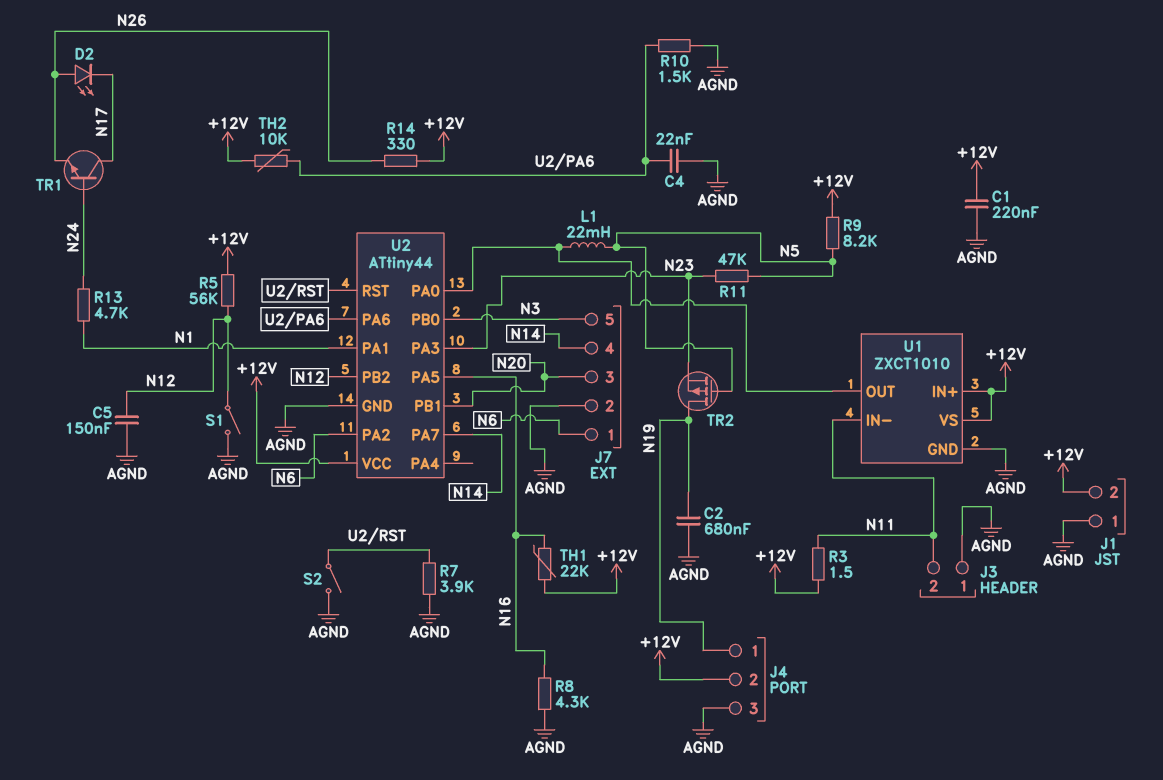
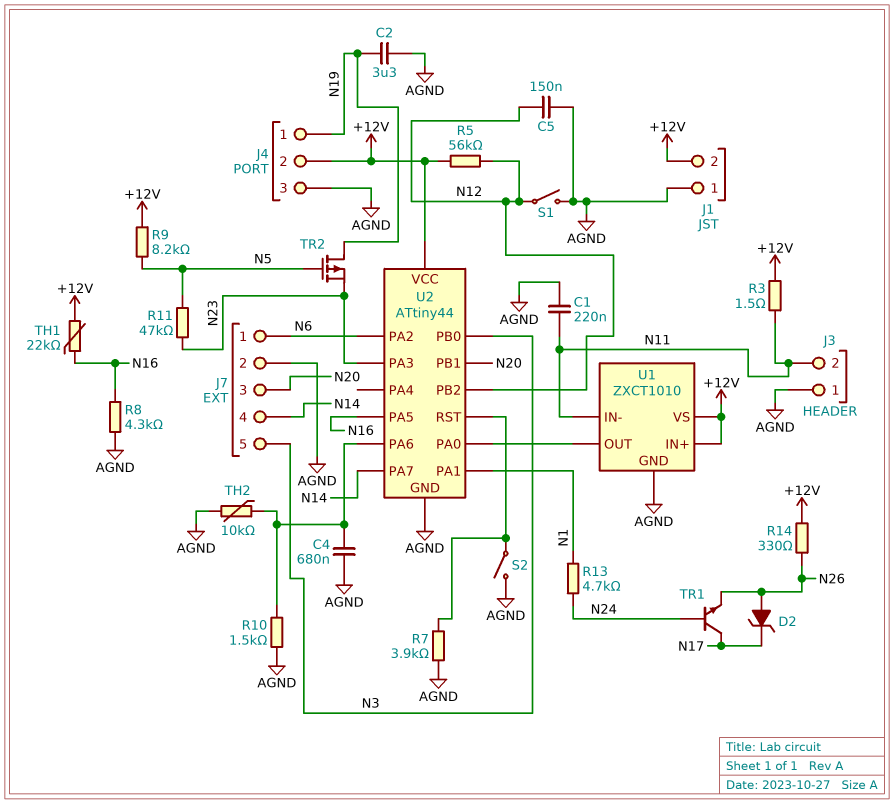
C1: 220nF (+12V, AGND) -> 220nF (AGND, N11)
C2: 680nF (AGND, N19) -> 3.3uF (AGND, N19)
C4: 22nF (AGND, U2/PA6) -> 680nF (AGND, U2/PA6)
D2: LED (A N26, K N17) -> zener (A N26, K N17)
L1: 22mH (N5, U1/OUT) -> none
TH2: 10k (+12V, U2/PA6) -> 10k (AGND, U2/PA6)

